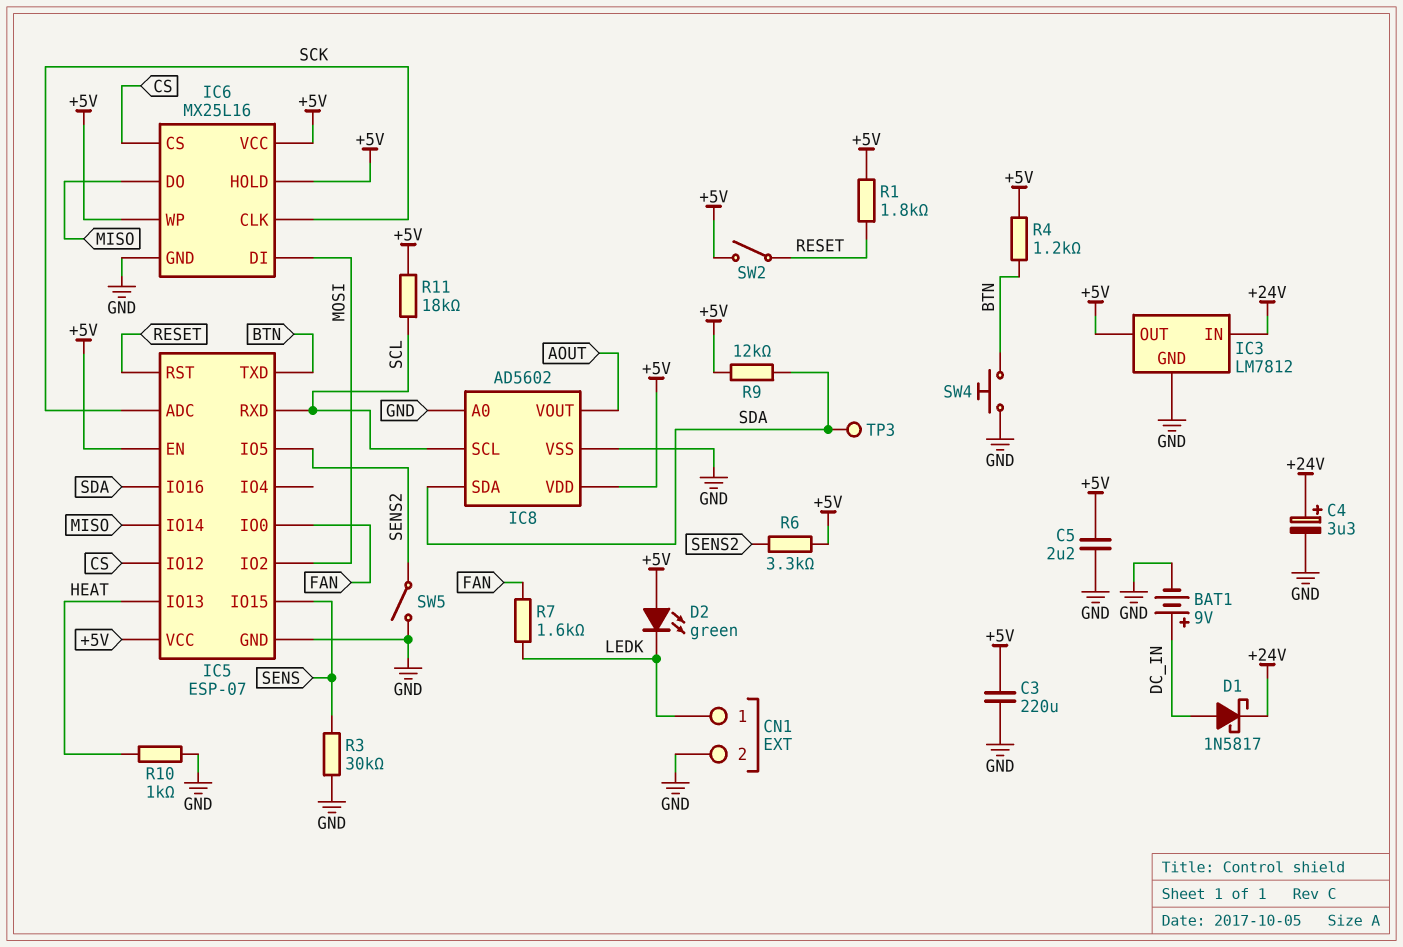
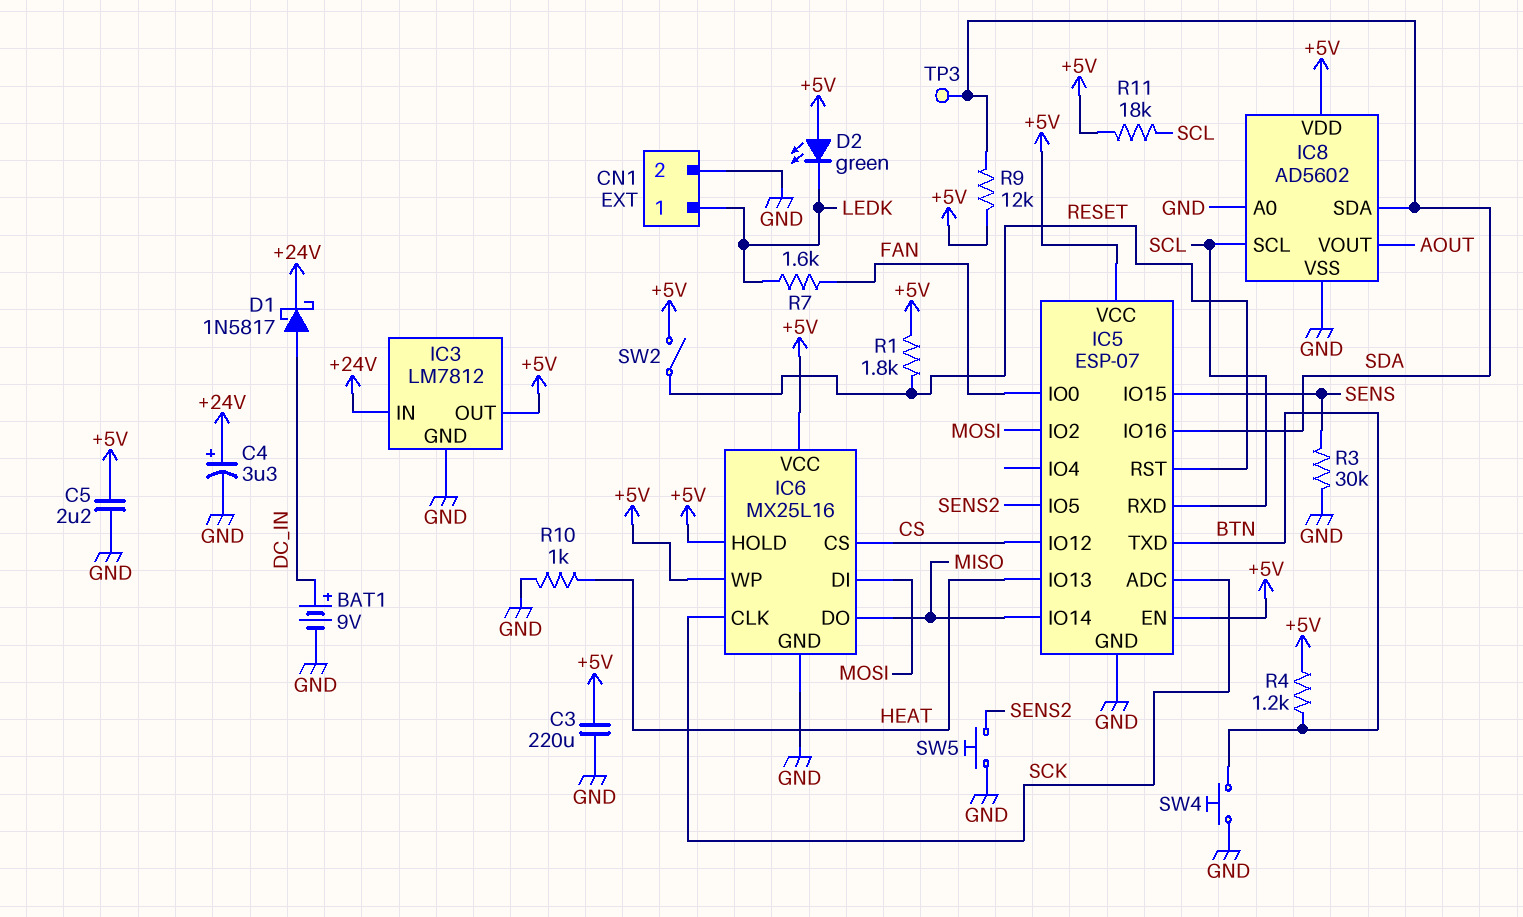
R6: 3.3k (+5V, SENS2) -> none
SW5: switch (GND, SENS2) -> button (GND, SENS2)

